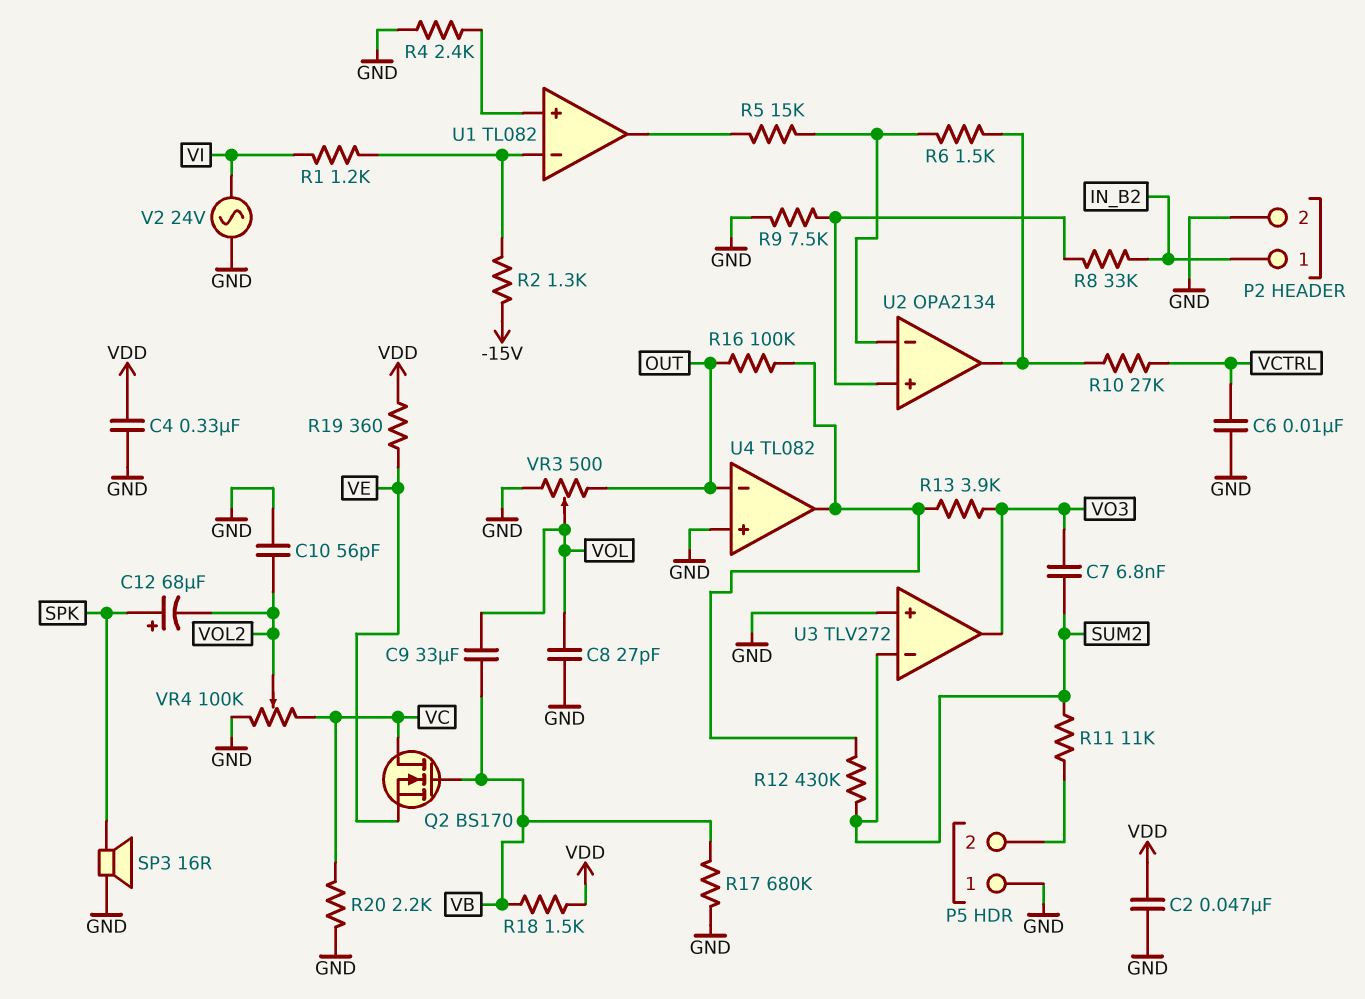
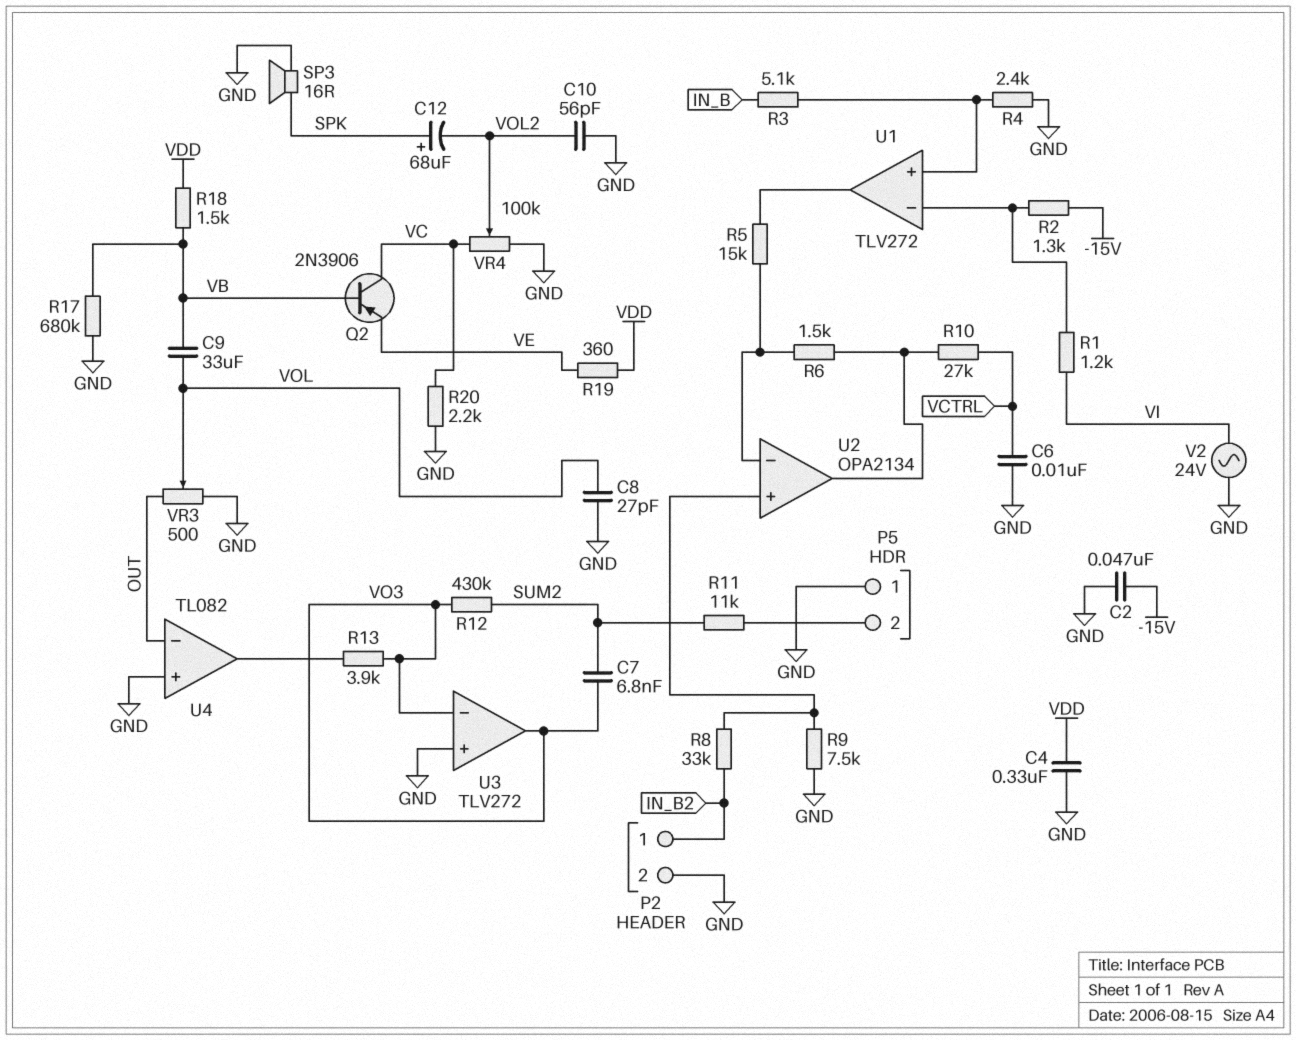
C2: 47nF (GND, VDD) -> 47nF (-15V, GND)
Q2: NMOS BS170 (G VB, D VC, S VE) -> PNP 2N3906 (B VB, C VC, E VE)
R3: none -> 5.1k (IN_B, U1/in+)
R12: 430k (SUM2, U4/out) -> 430k (SUM2, VO3)
R16: 100k (OUT, U4/out) -> none
U1: TL082 -> TLV272
U3 pin in-: SUM2 -> VO3

